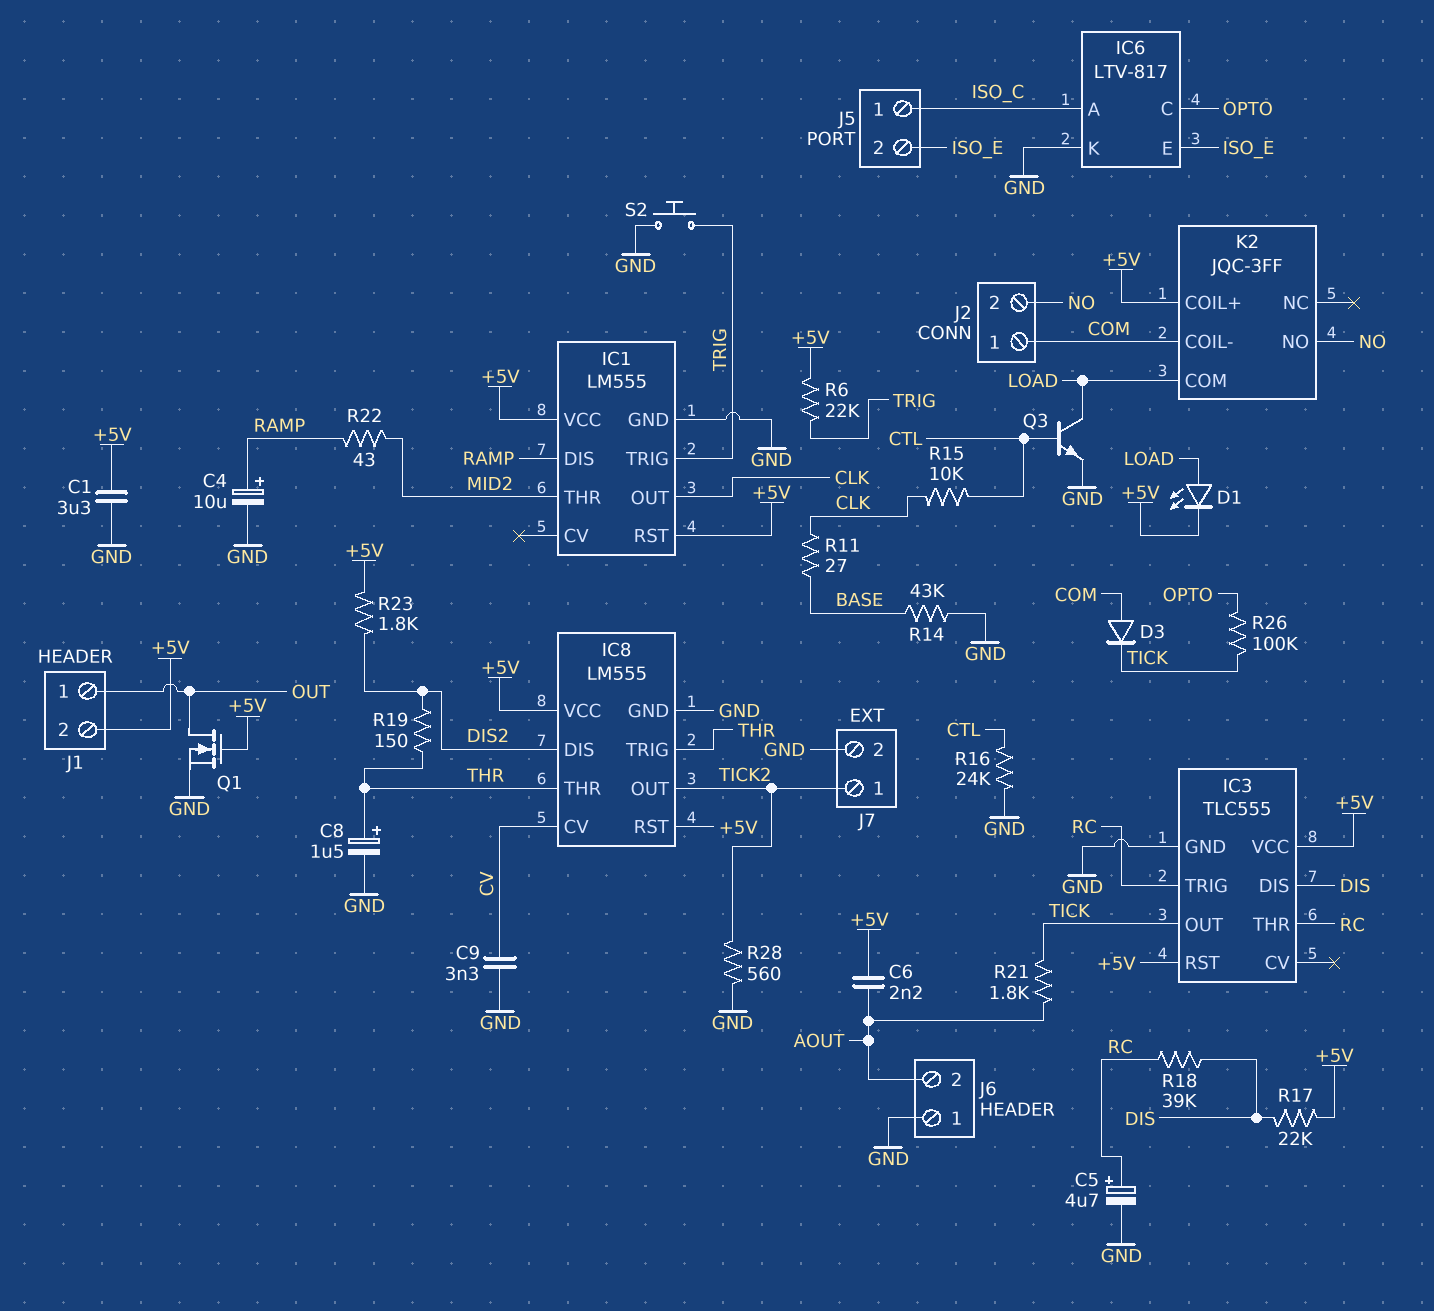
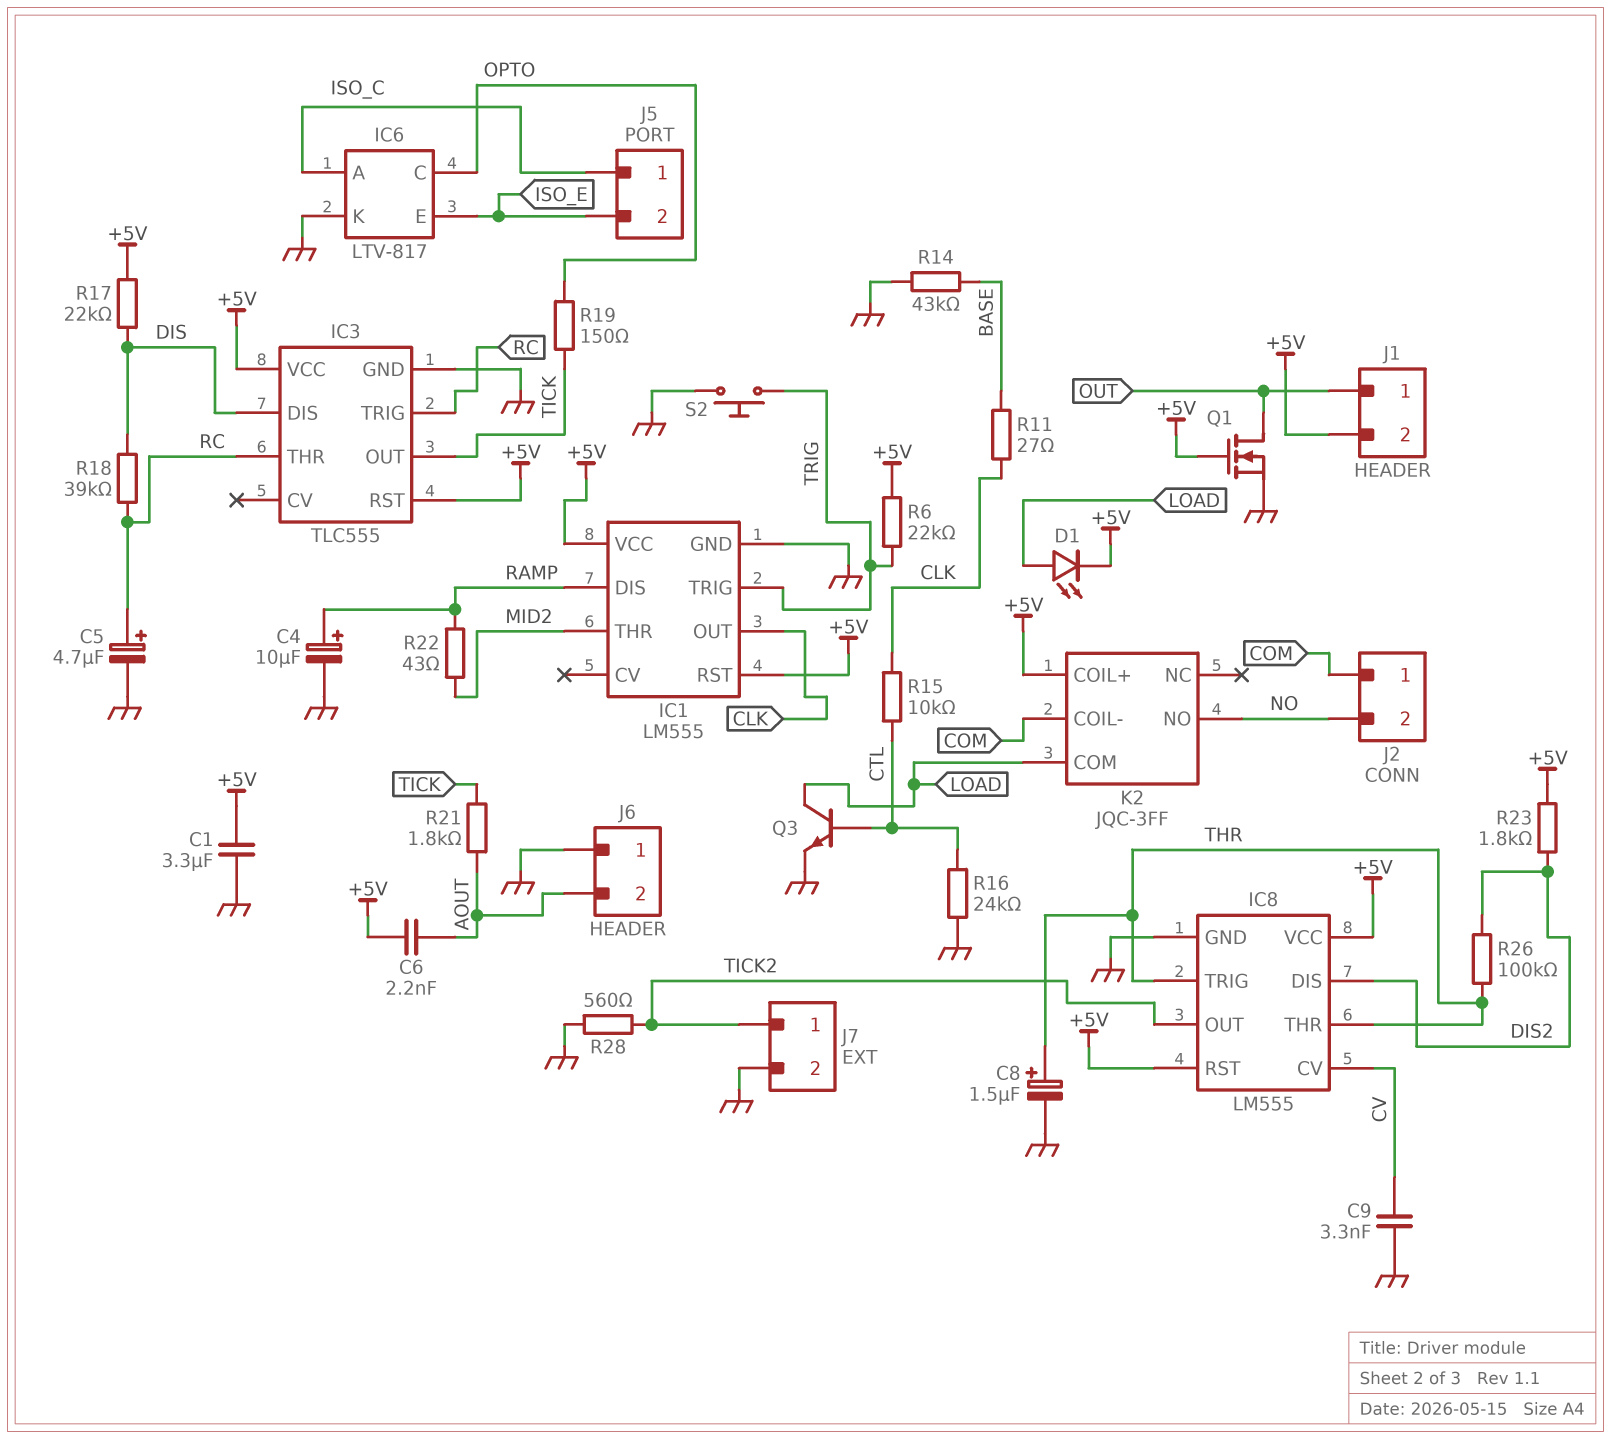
D3: diode (A COM, K TICK) -> none
R19: 150 (DIS2, THR) -> 150 (OPTO, TICK)
R26: 100k (OPTO, TICK) -> 100k (DIS2, THR)

